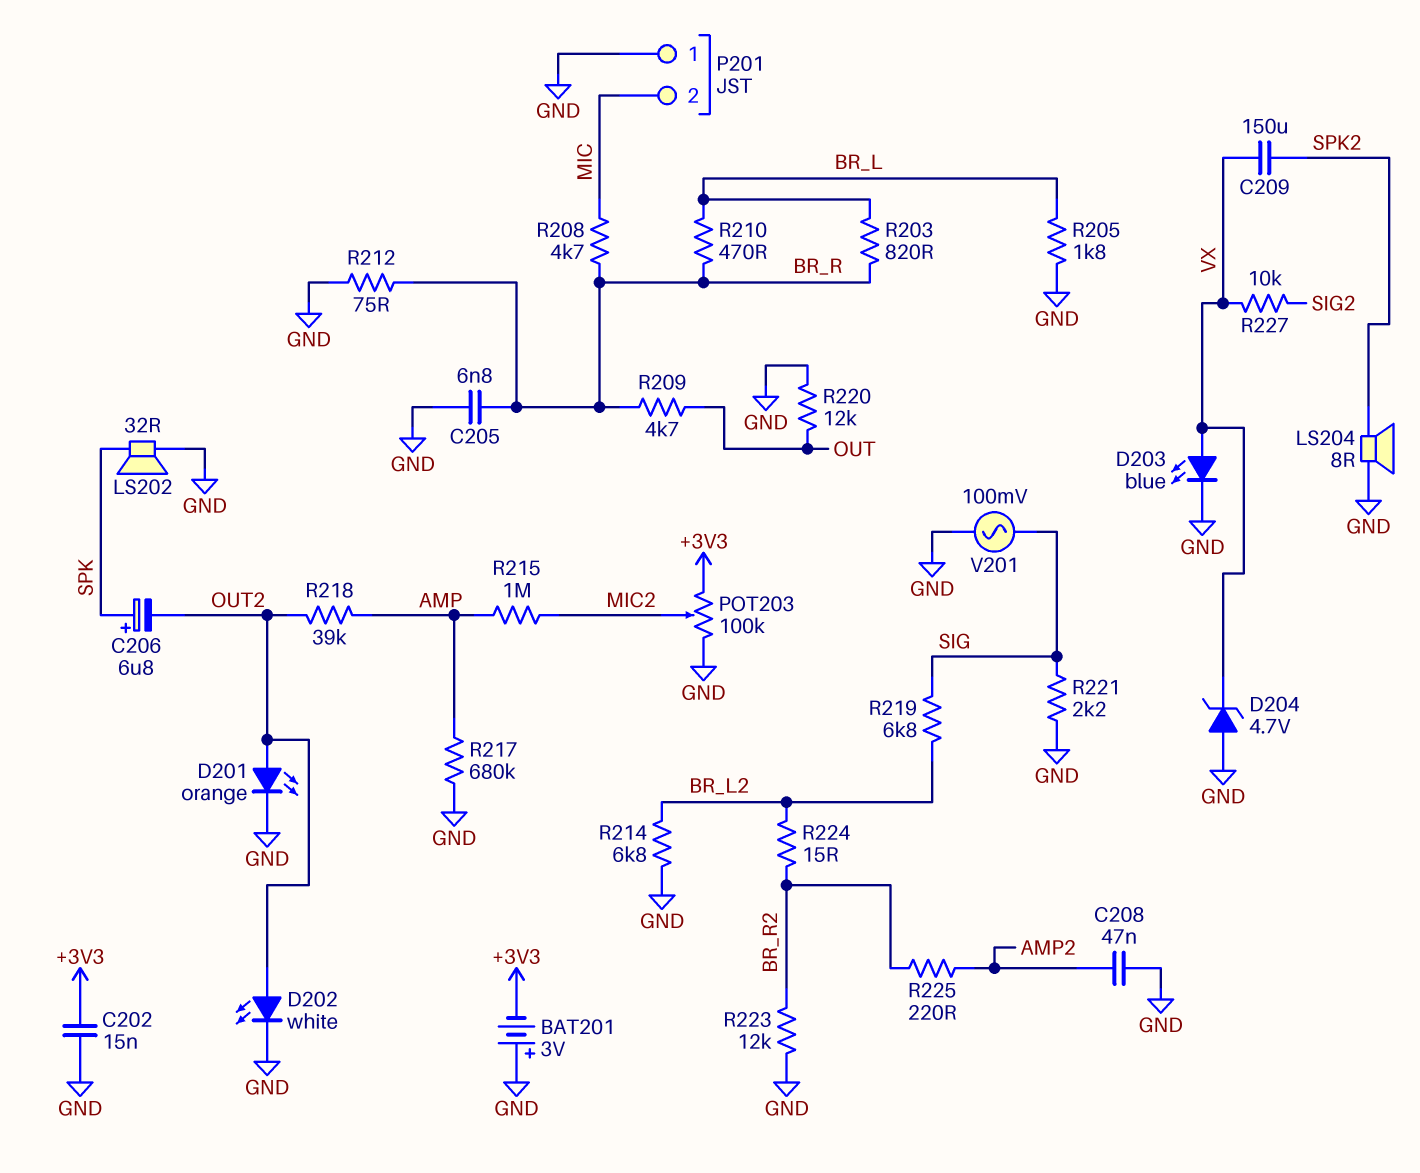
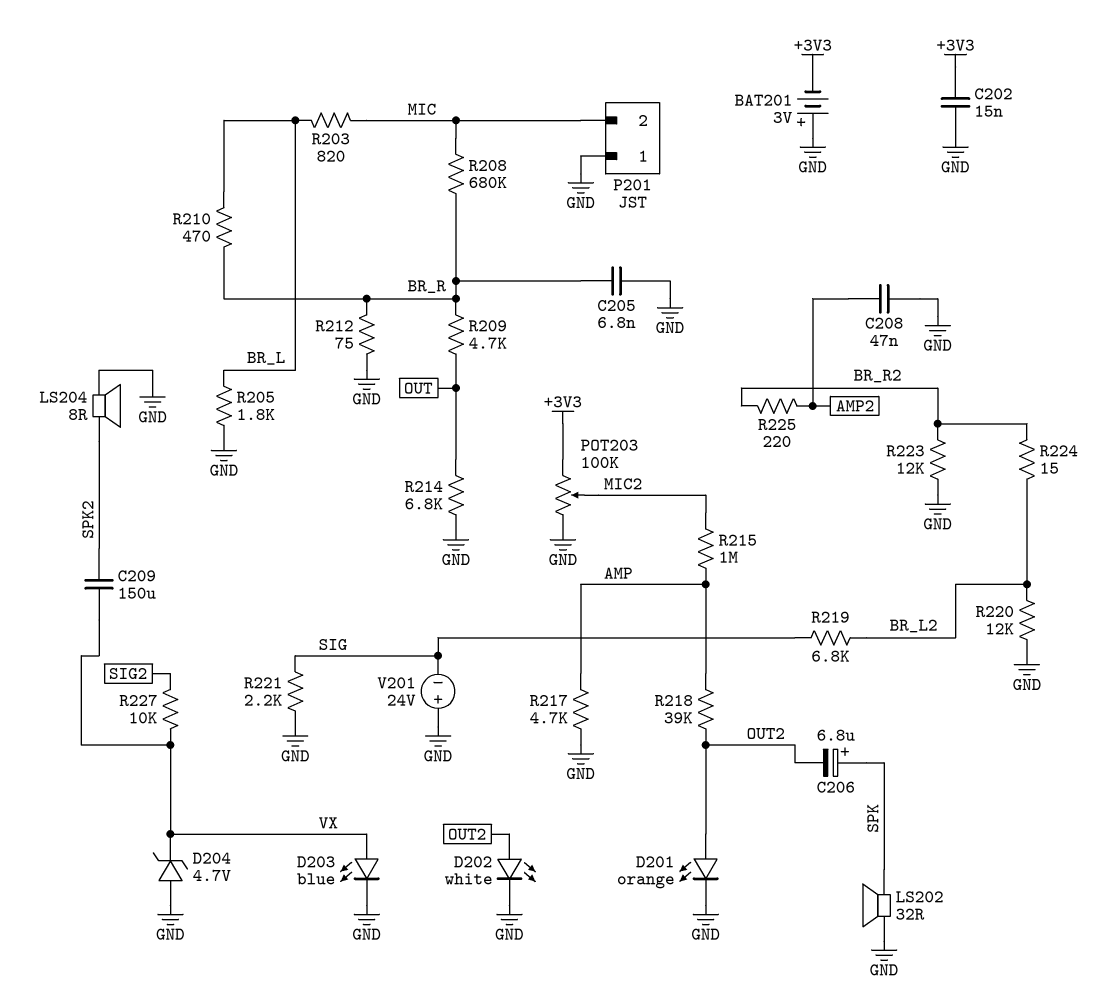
R203: 820 (BR_L, BR_R) -> 820 (BR_L, MIC)
R208: 4.7k (BR_R, MIC) -> 680k (BR_R, MIC)
R214: 6.8k (BR_L2, GND) -> 6.8k (GND, OUT)
R217: 680k (AMP, GND) -> 4.7k (AMP, GND)
R220: 12k (GND, OUT) -> 12k (BR_L2, GND)
V201: AC 100mV (GND, SIG) -> 24V (plus GND, minus SIG)

